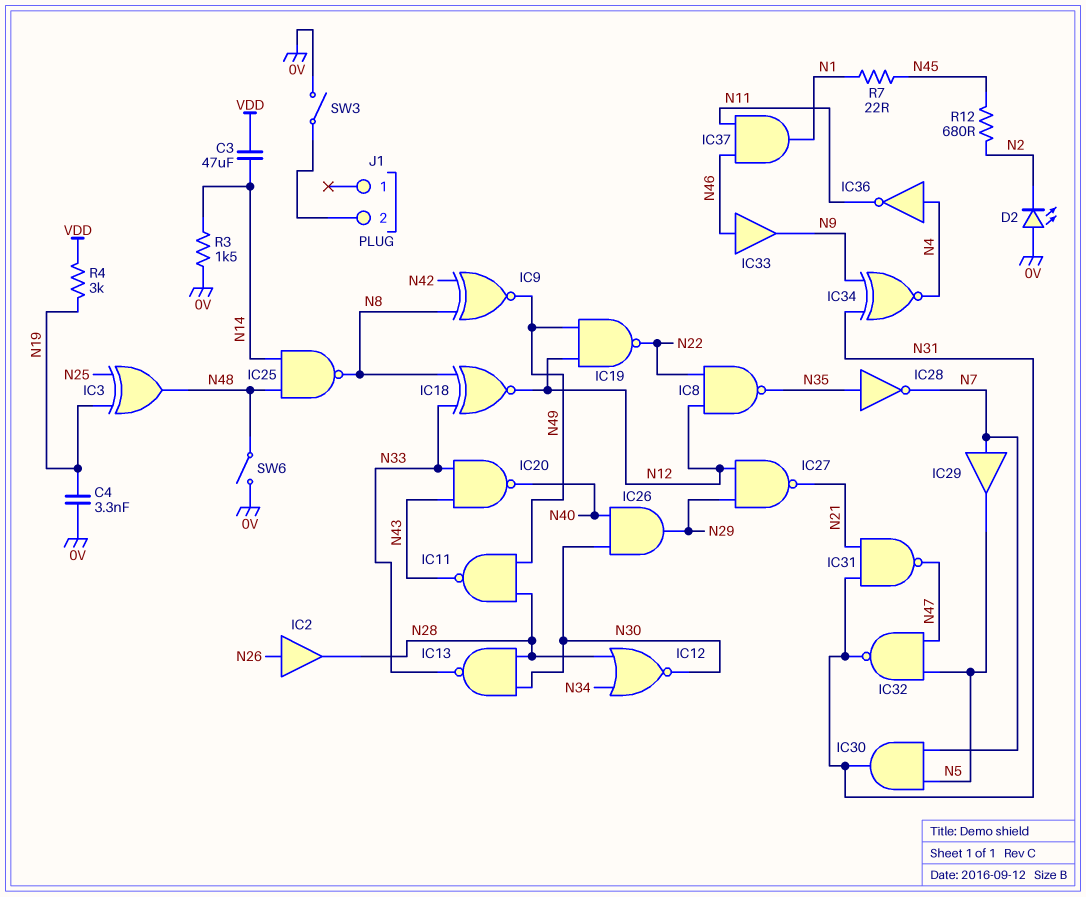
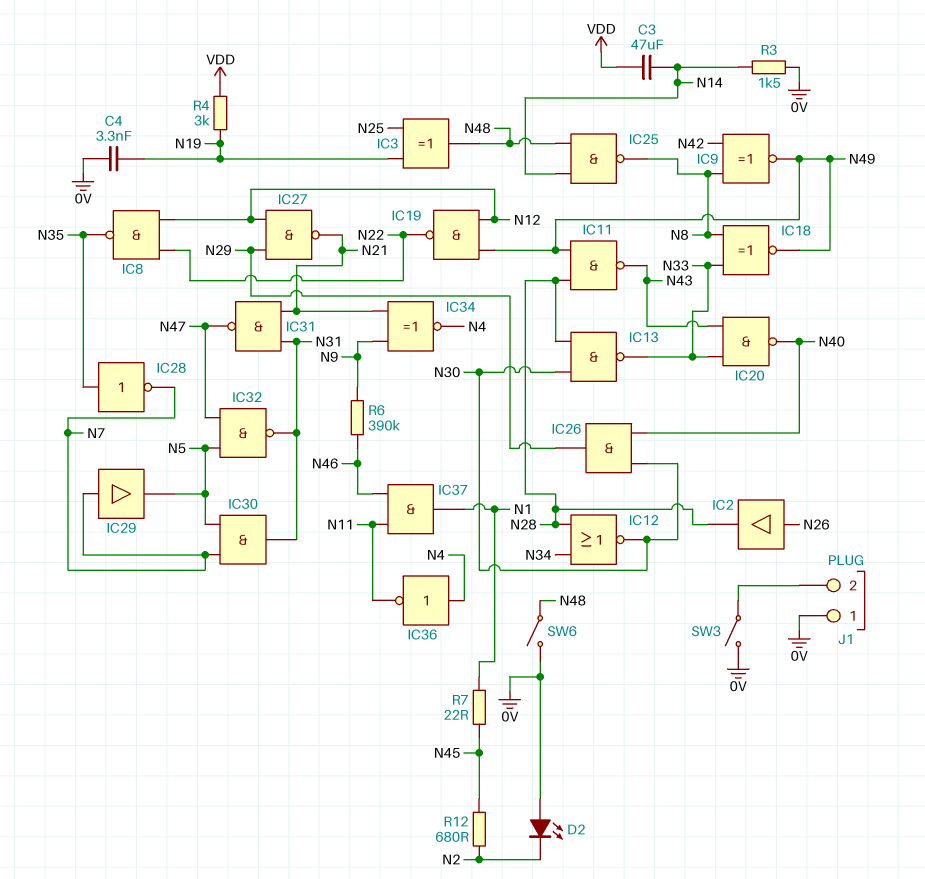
IC18: XNOR (in N8, in N33, out N12) -> XNOR (in N8, in N33, out N49)
IC33: buffer (in N46, out N9) -> none
IC34: XNOR (in N9, in N31, out N4) -> XNOR (in N9, in N21, out N4)
J1 pin 1: none -> 0V
R6: none -> 390k (N9, N46)

